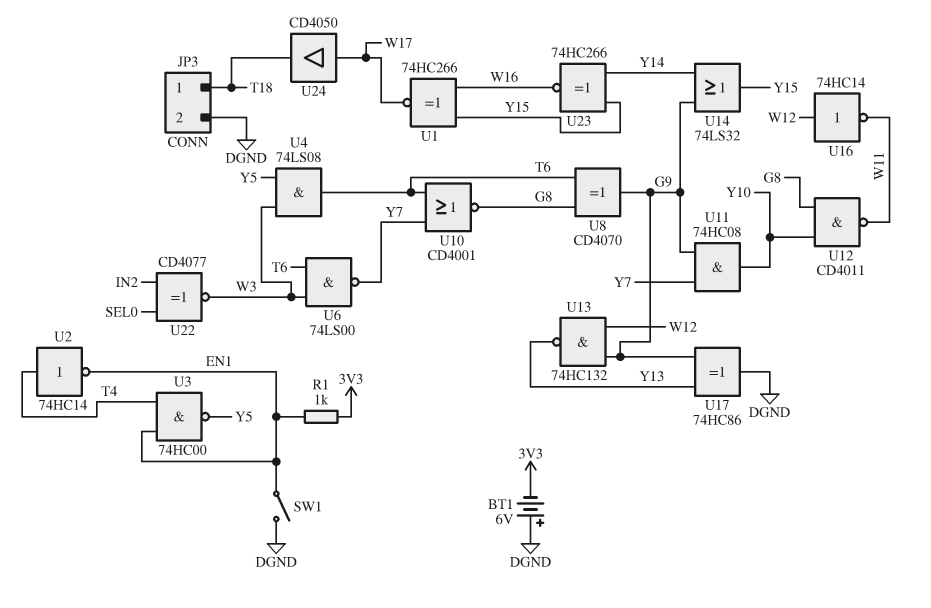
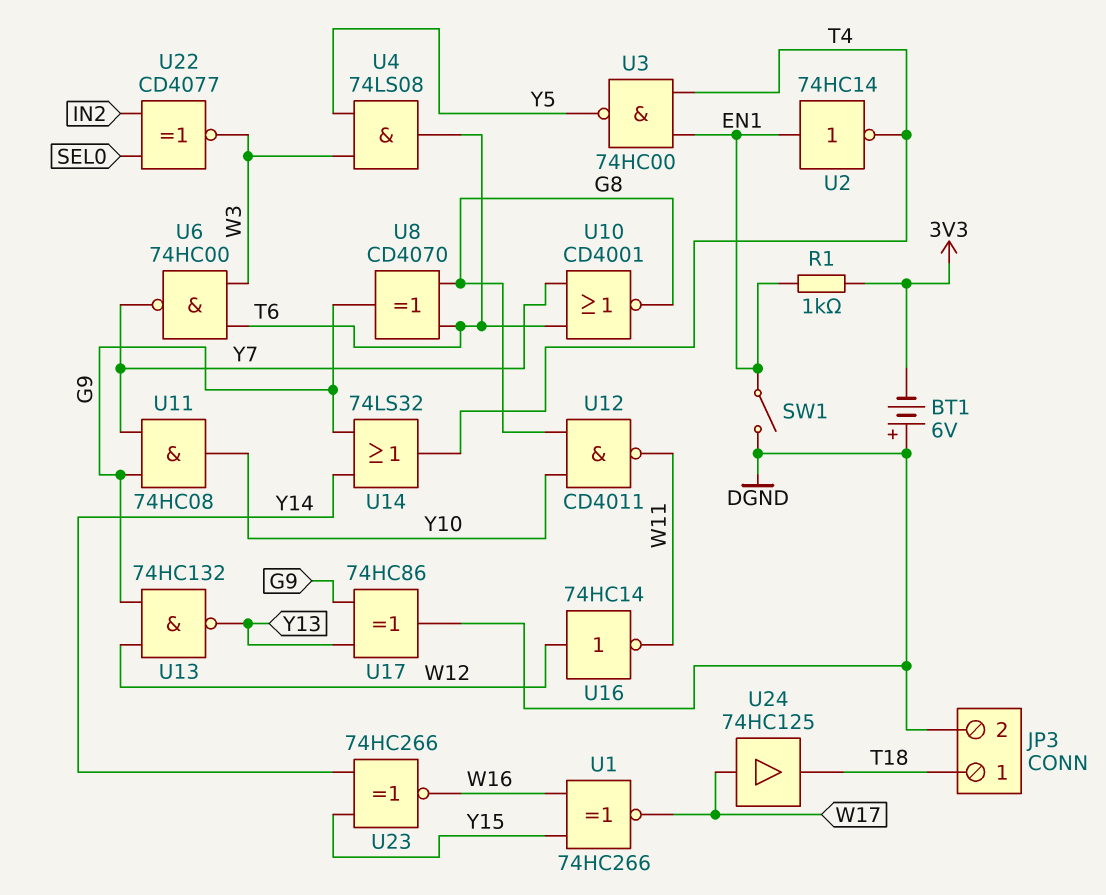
U2: NOT 74HC14 (in T4, out EN1) -> NOT 74HC14 (in EN1, out T4)
U6: NAND 74LS00 (in T6, in W3, out Y7) -> NAND 74HC00 (in T6, in W3, out Y7)
U14: OR 74LS32 (in G9, in Y14, out Y15) -> OR 74LS32 (in G9, in Y14, out T4)
U24: buffer CD4050 (in W17, out T18) -> buffer 74HC125 (in W17, out T18)

